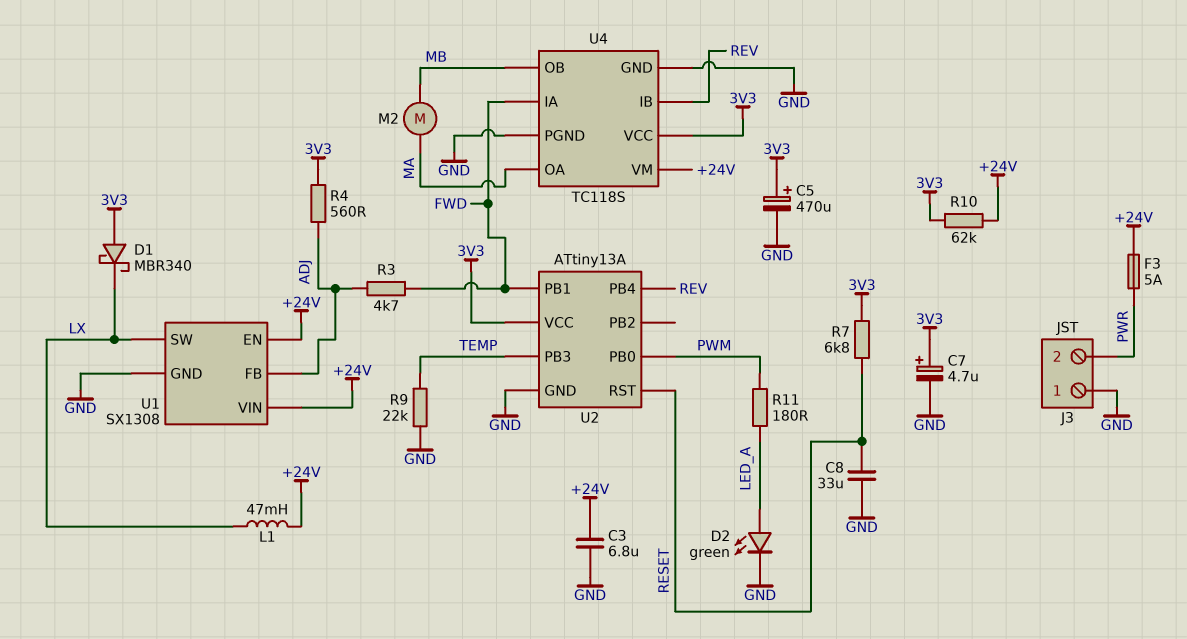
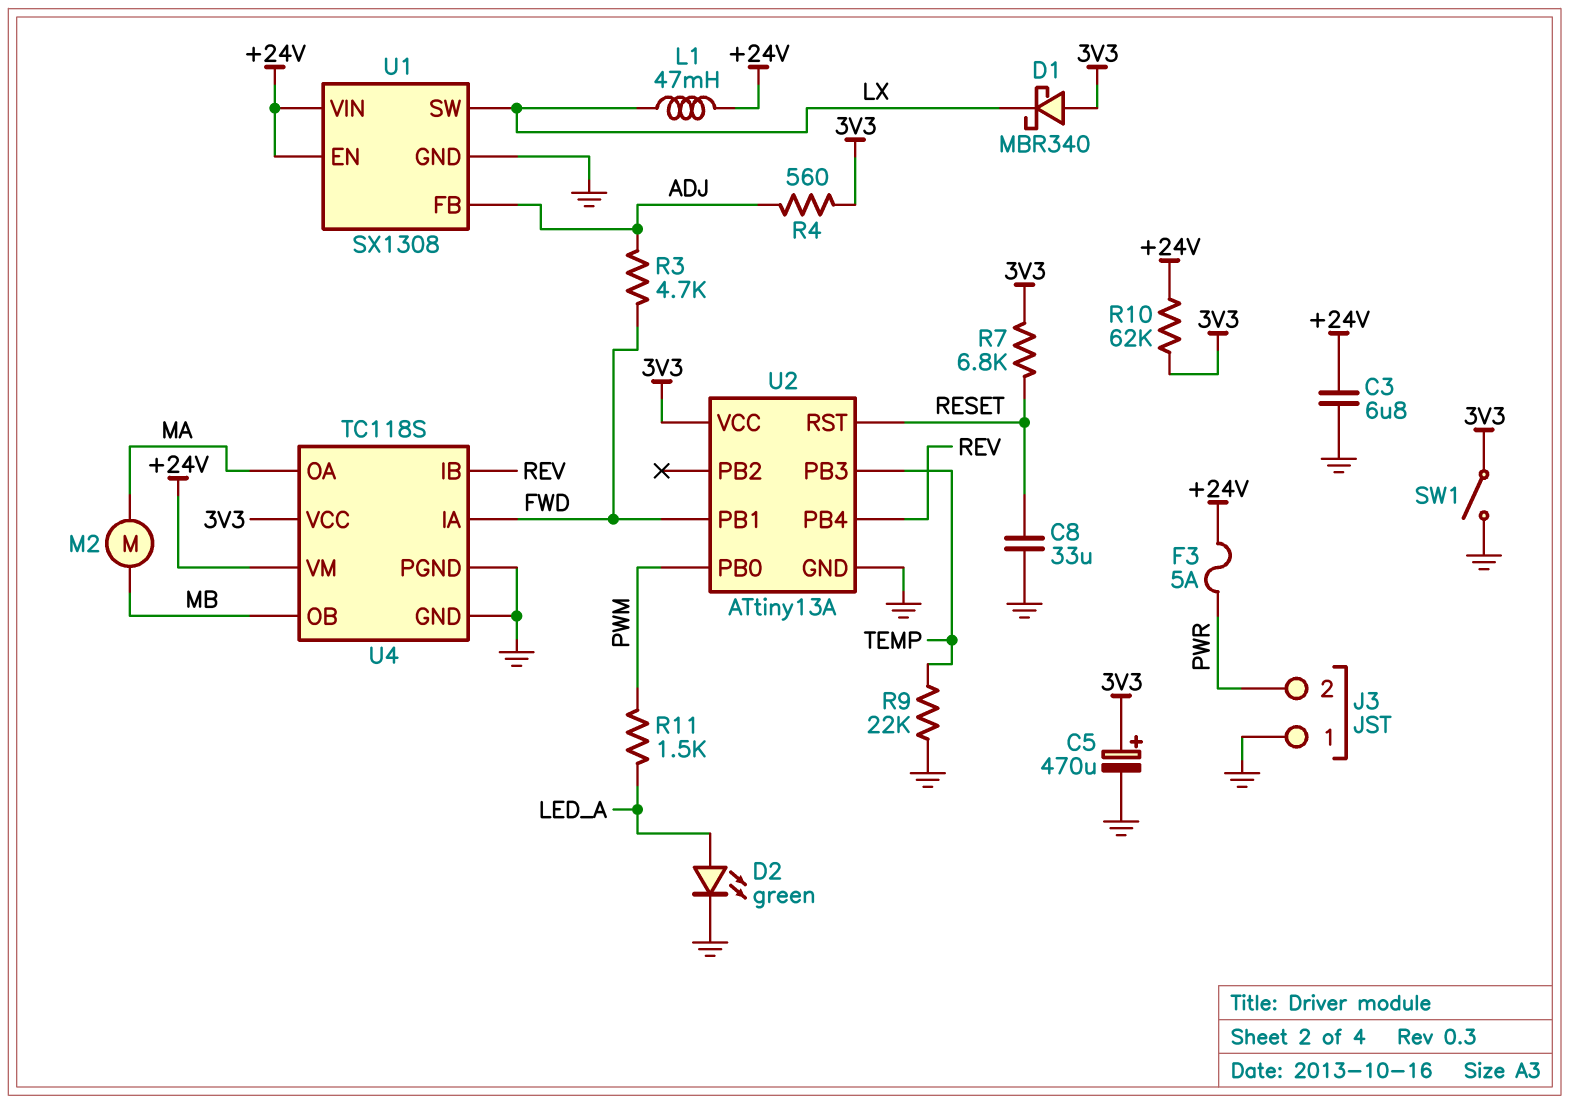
C7: 4.7uF (plus 3V3, minus GND) -> none
R11: 180 (LED_A, PWM) -> 1.5k (LED_A, PWM)
SW1: none -> switch (3V3, GND)

